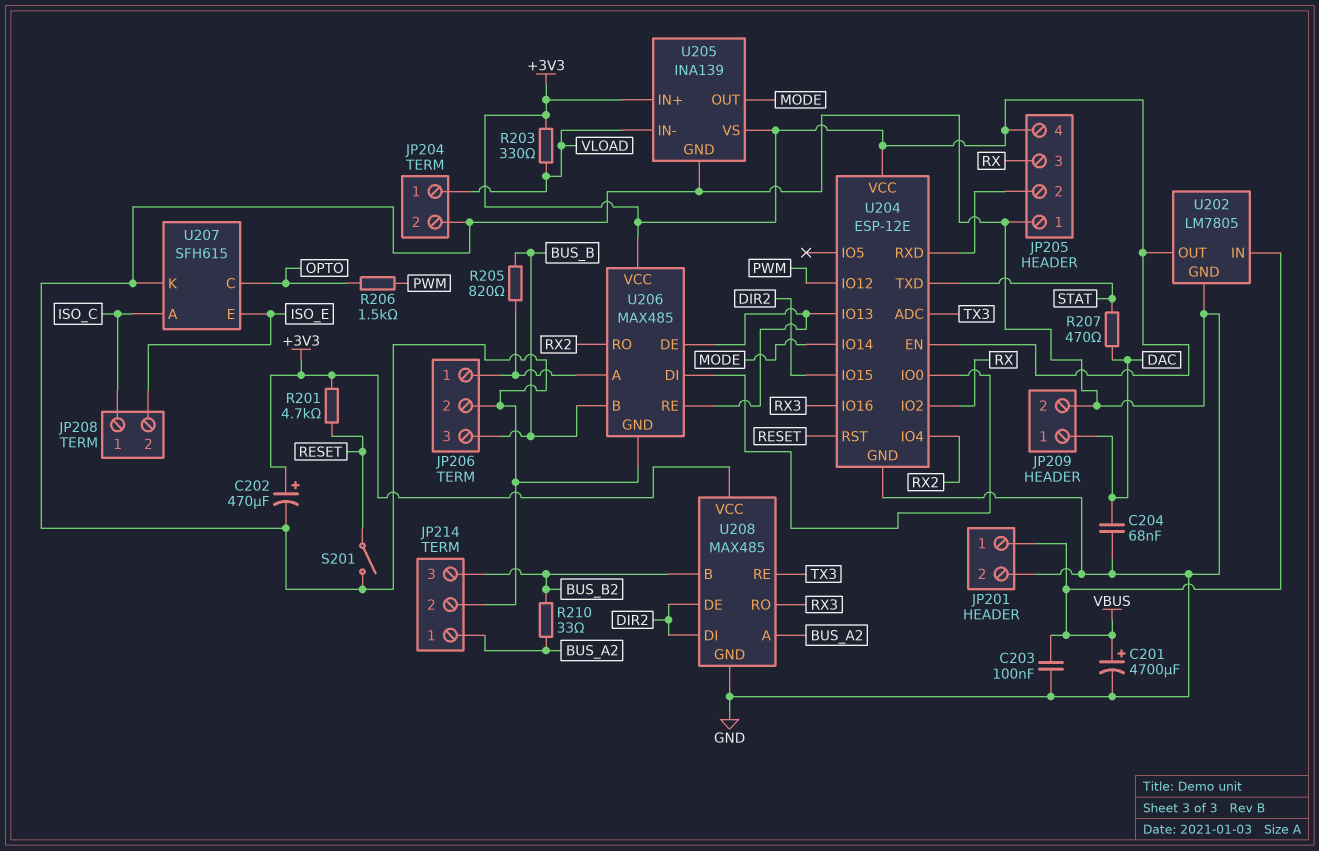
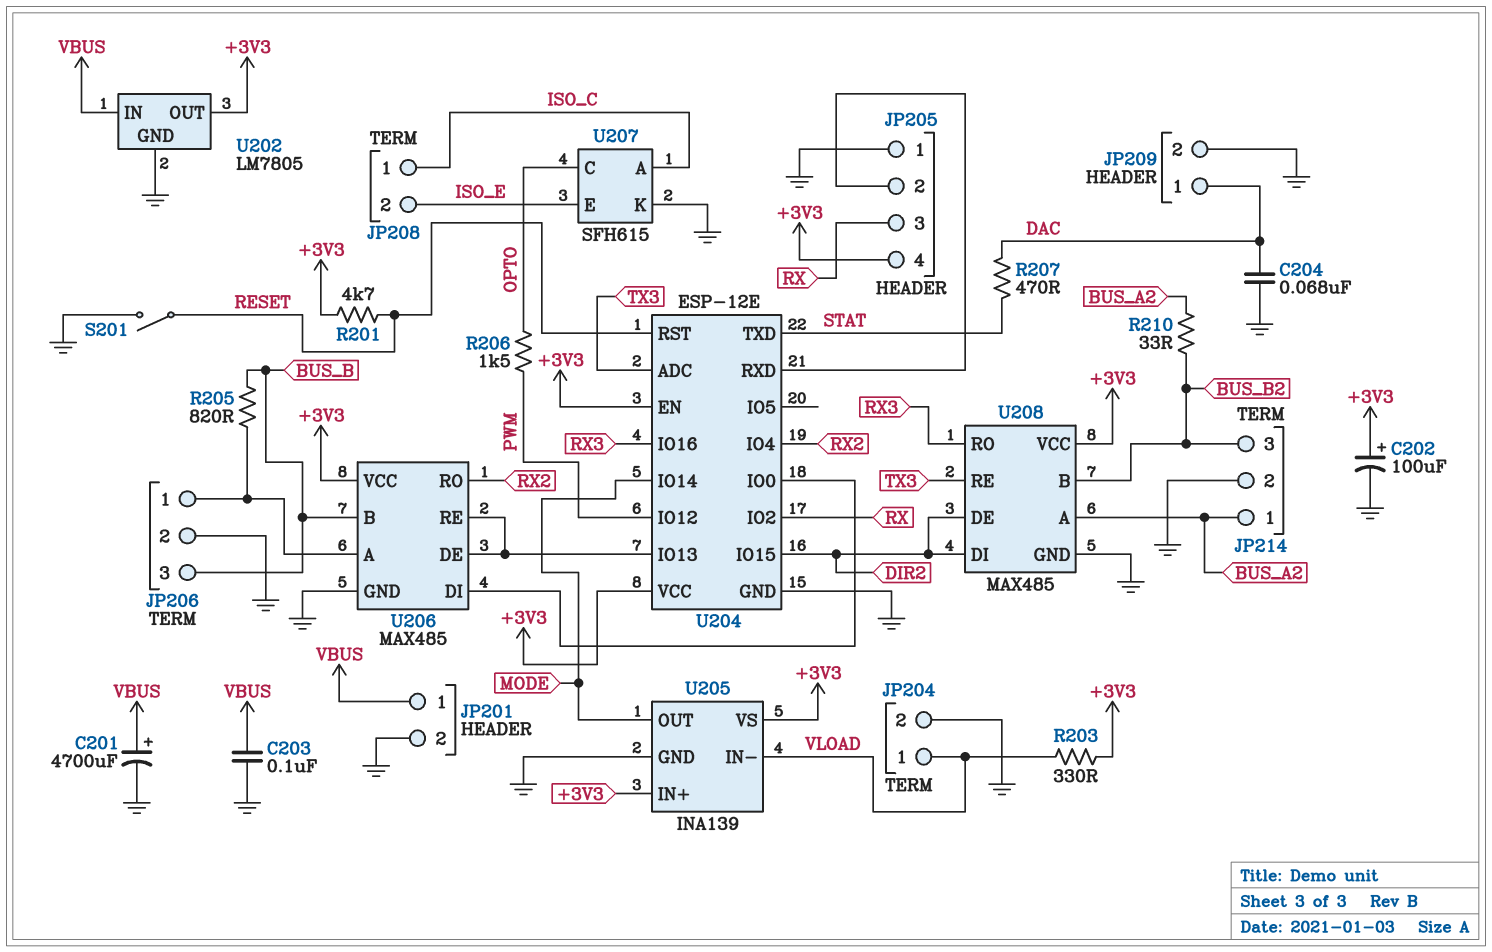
C202: 470uF (plus +3V3, minus GND) -> 100uF (plus +3V3, minus GND)

